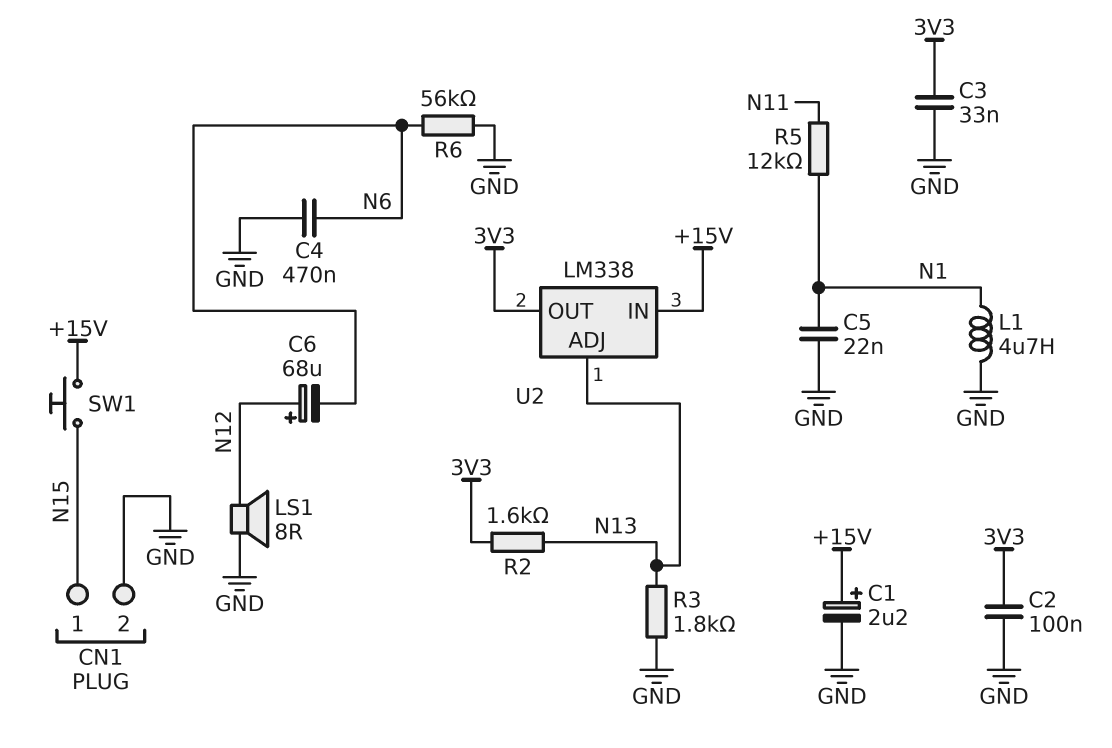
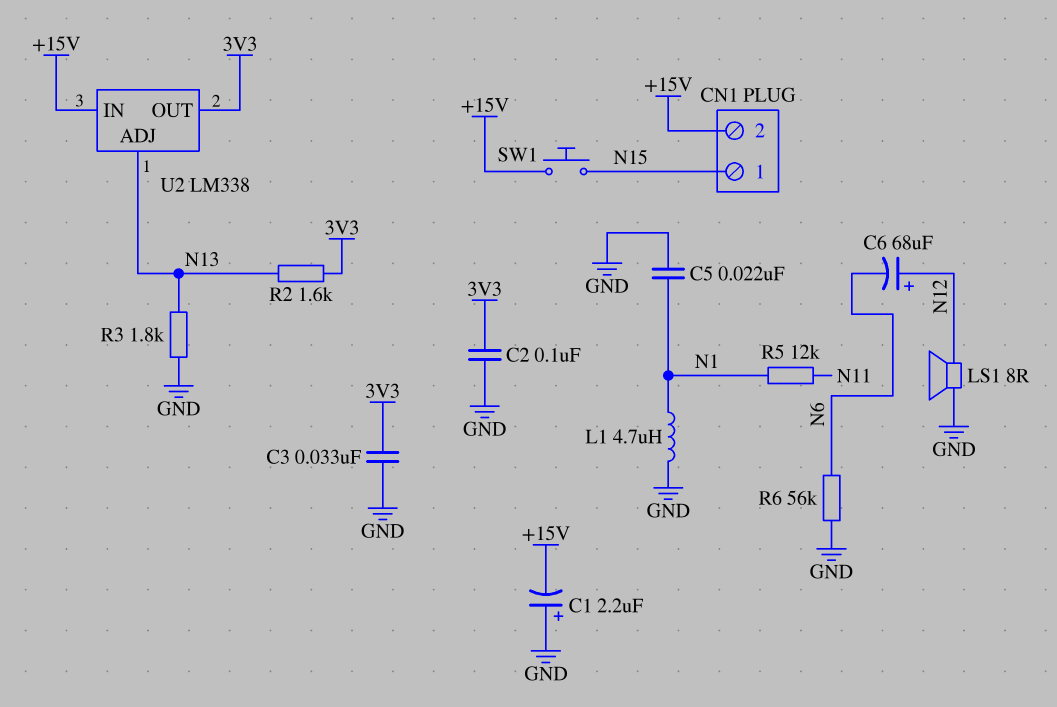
C1: 2.2uF (plus +15V, minus GND) -> 2.2uF (plus GND, minus +15V)
C4: 470nF (GND, N6) -> none
CN1 pin 2: GND -> +15V

